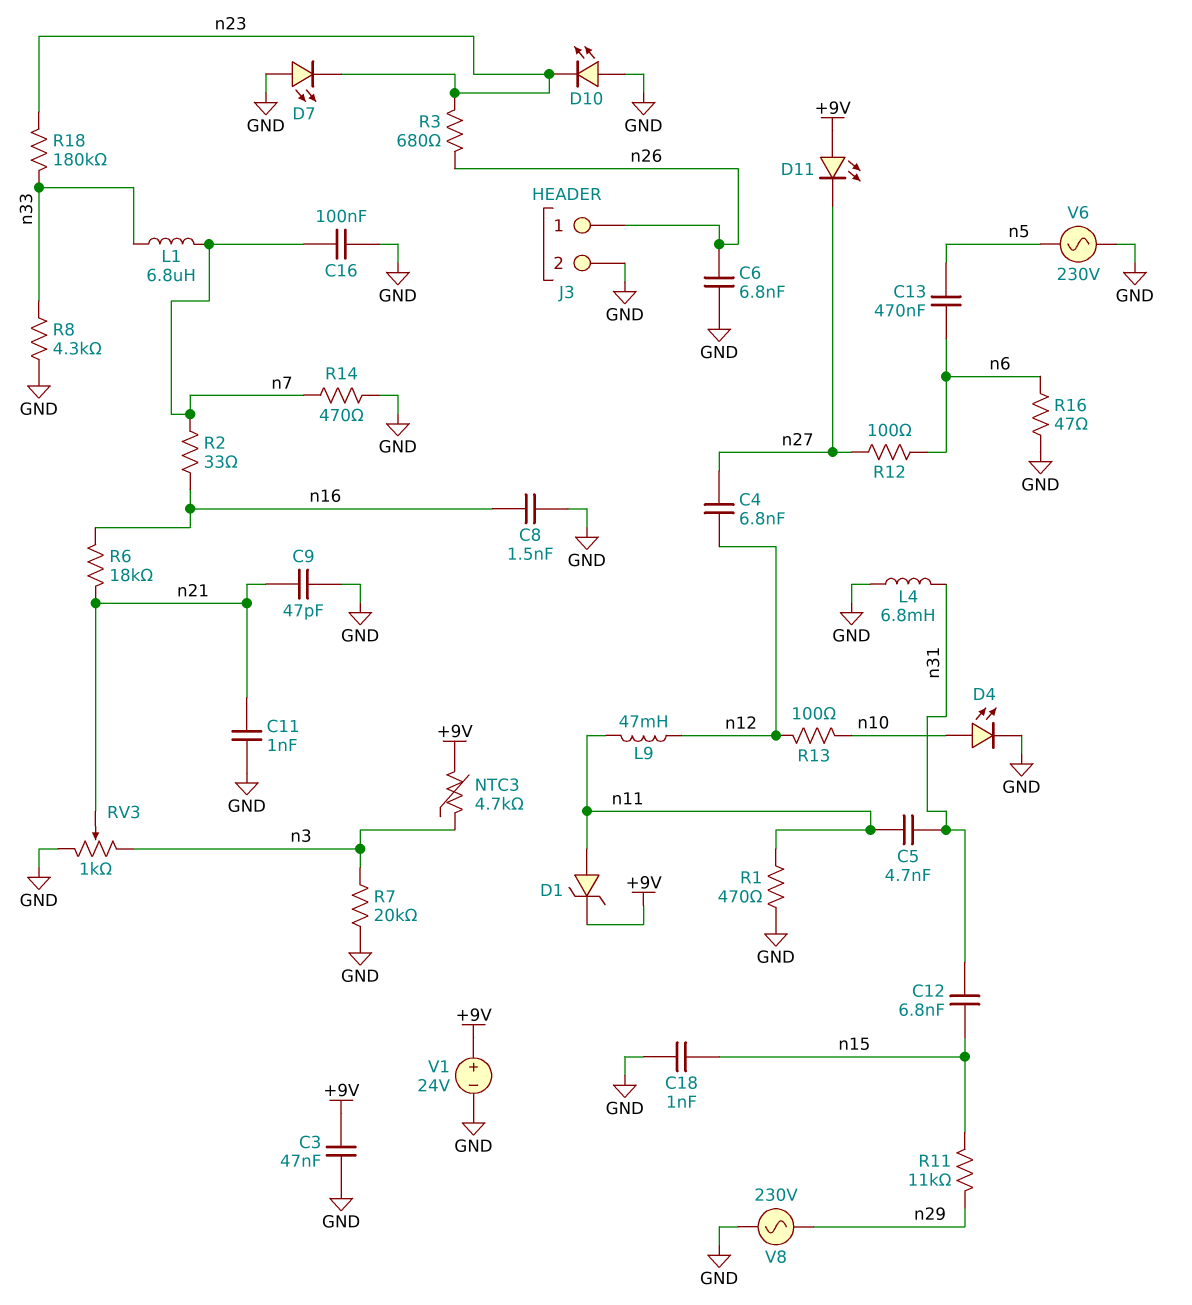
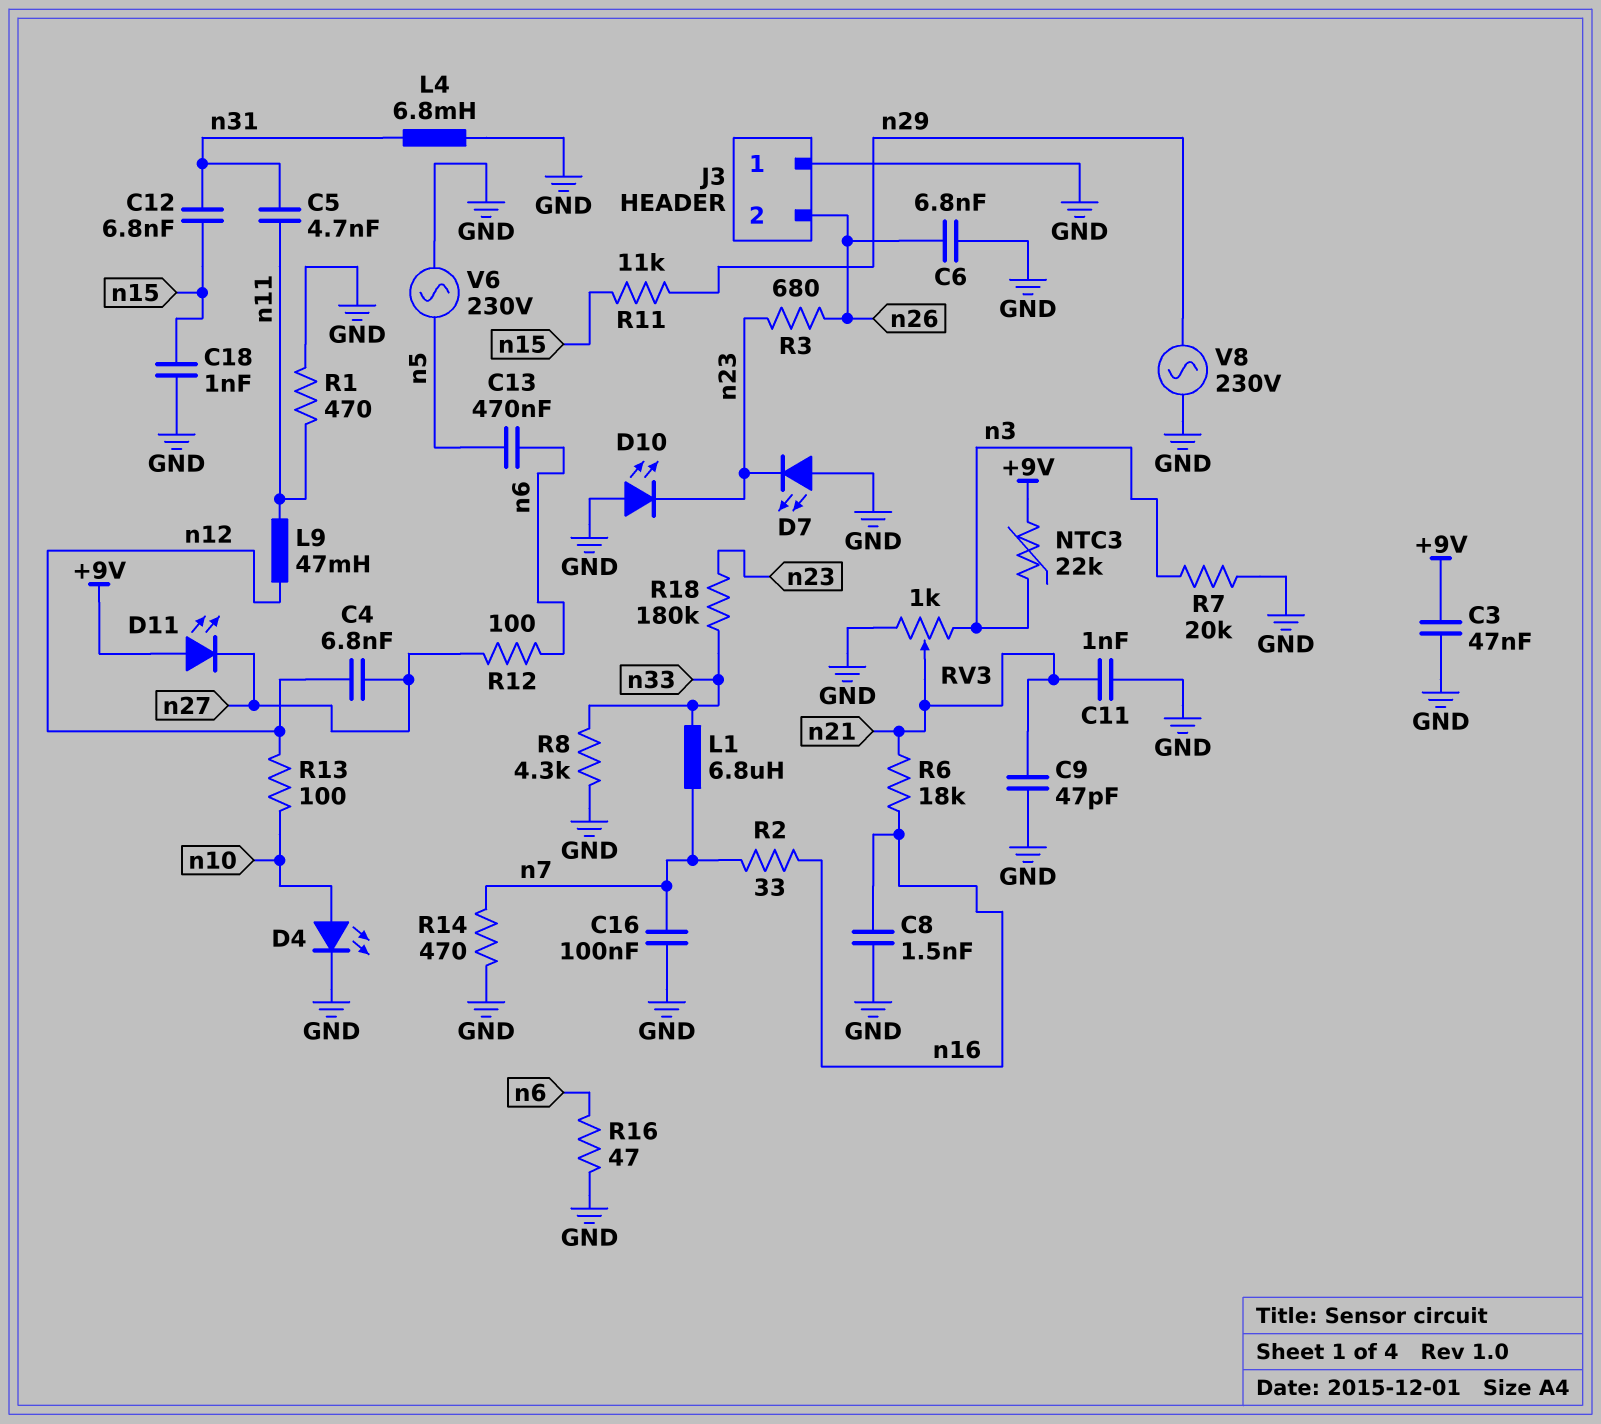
D1: zener (A n11, K +9V) -> none
J3 pin 1: n26 -> GND
J3 pin 2: GND -> n26
NTC3: 4.7k (+9V, n3) -> 22k (+9V, n3)
V1: 24V (plus +9V, minus GND) -> none

